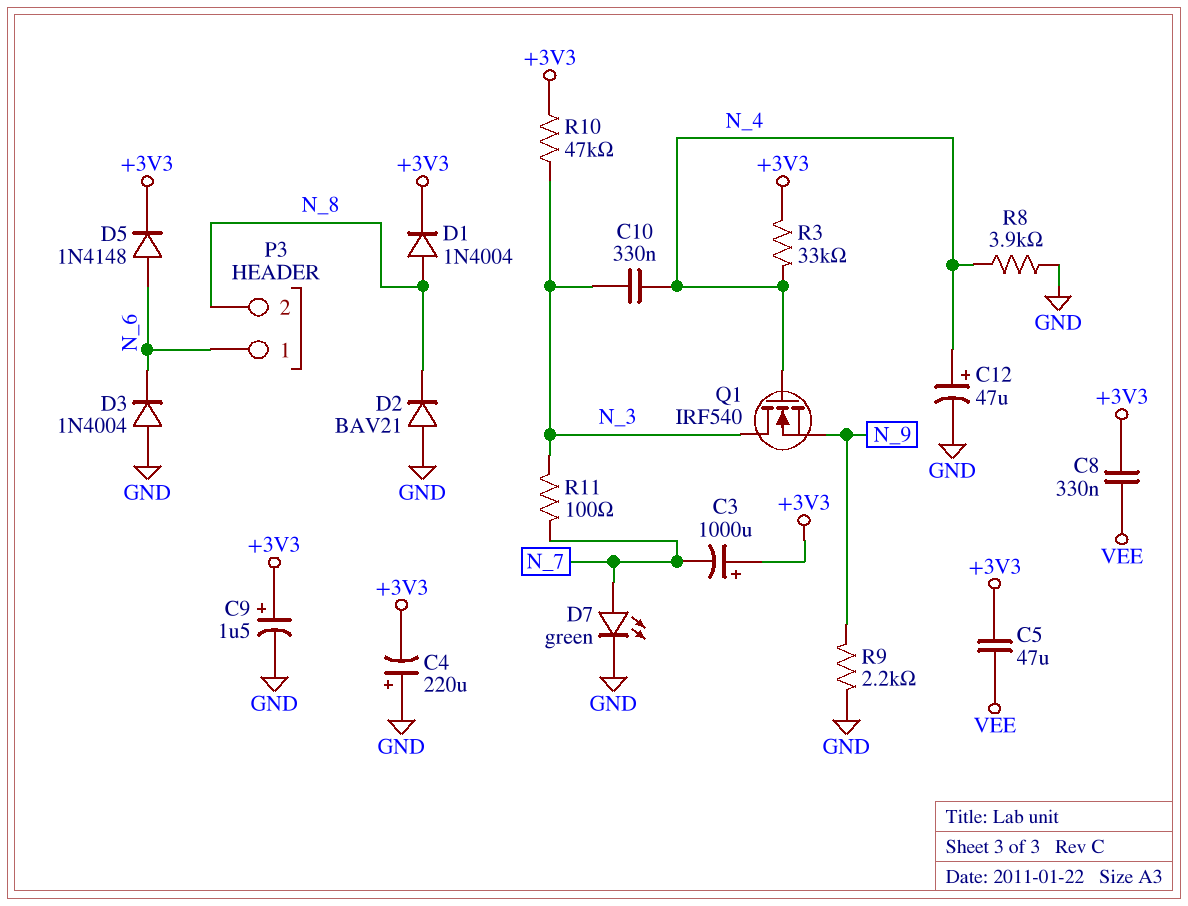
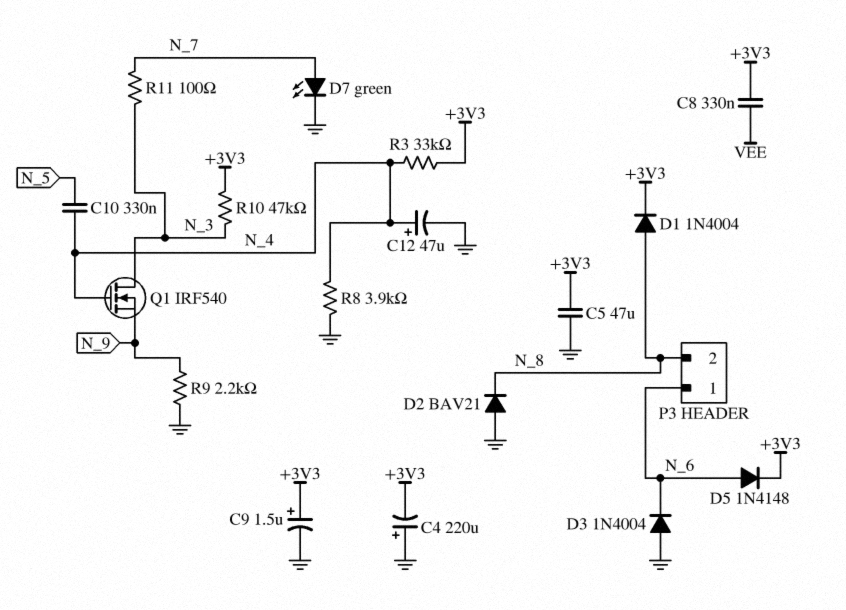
C3: 1000uF (plus +3V3, minus N_7) -> none
C5: 47uF (+3V3, VEE) -> 47uF (+3V3, GND)
C10: 330nF (N_3, N_4) -> 330nF (N_4, N_5)

